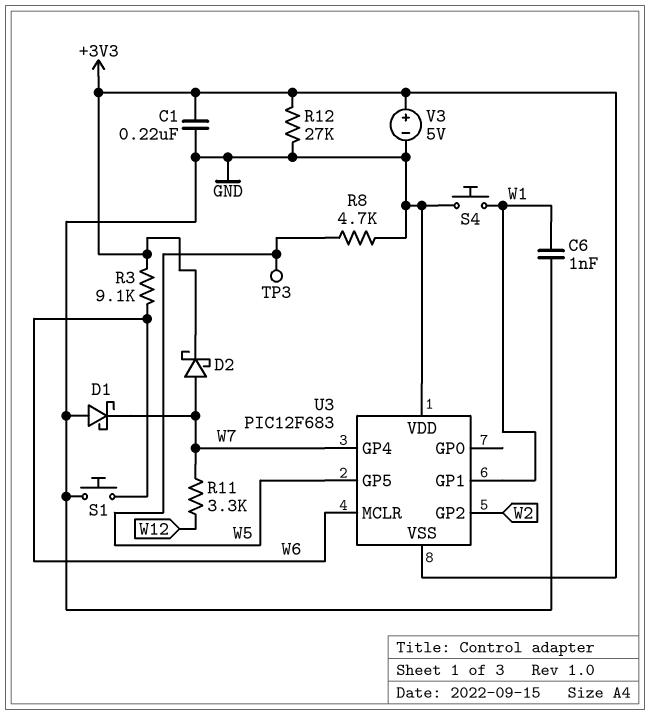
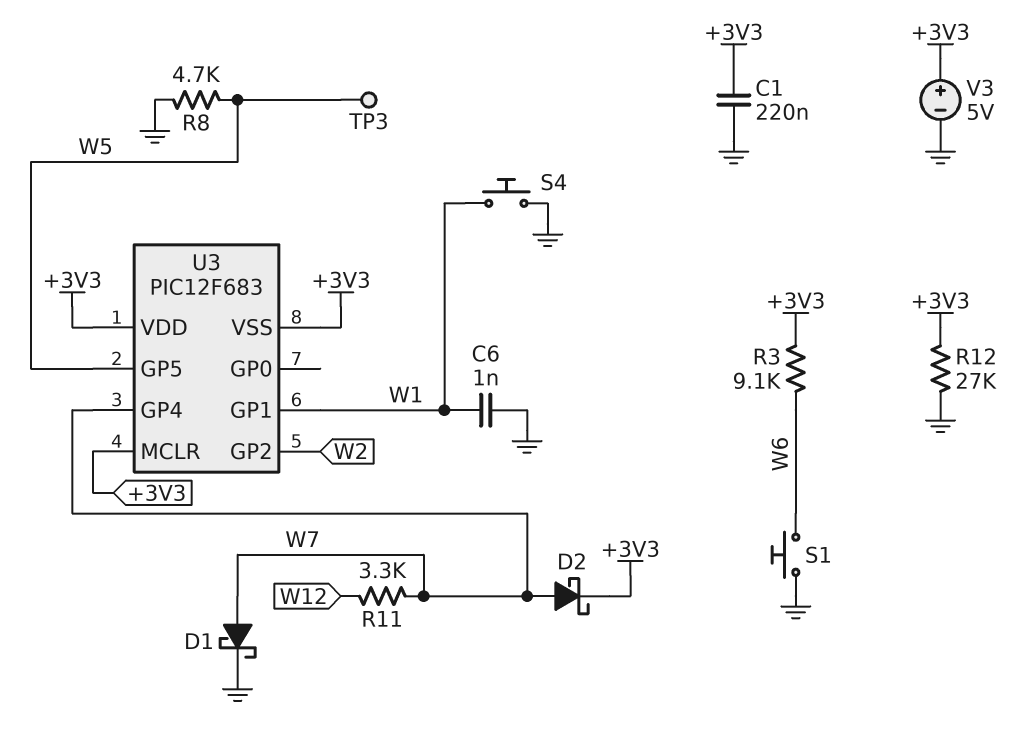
D1: schottky (A GND, K W7) -> schottky (A W7, K GND)
U3 pin MCLR: W6 -> +3V3
U3 pin VDD: GND -> +3V3

